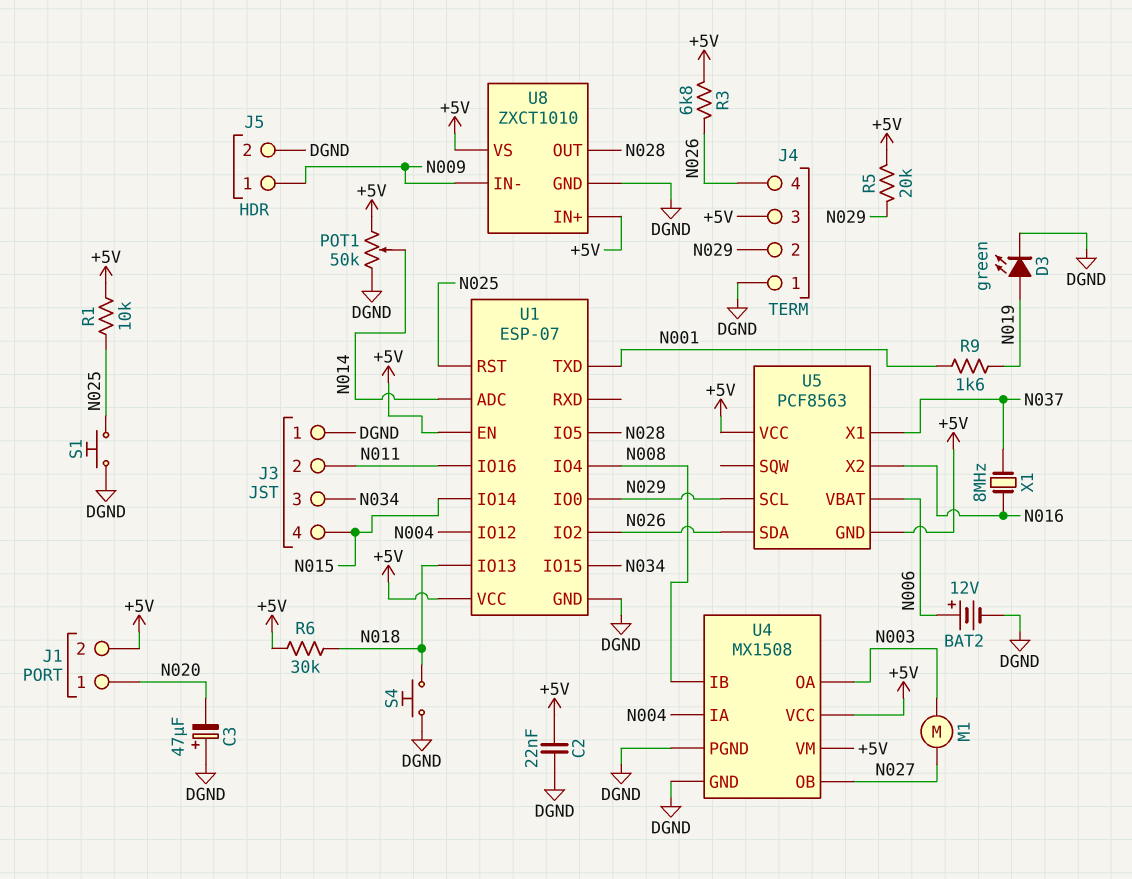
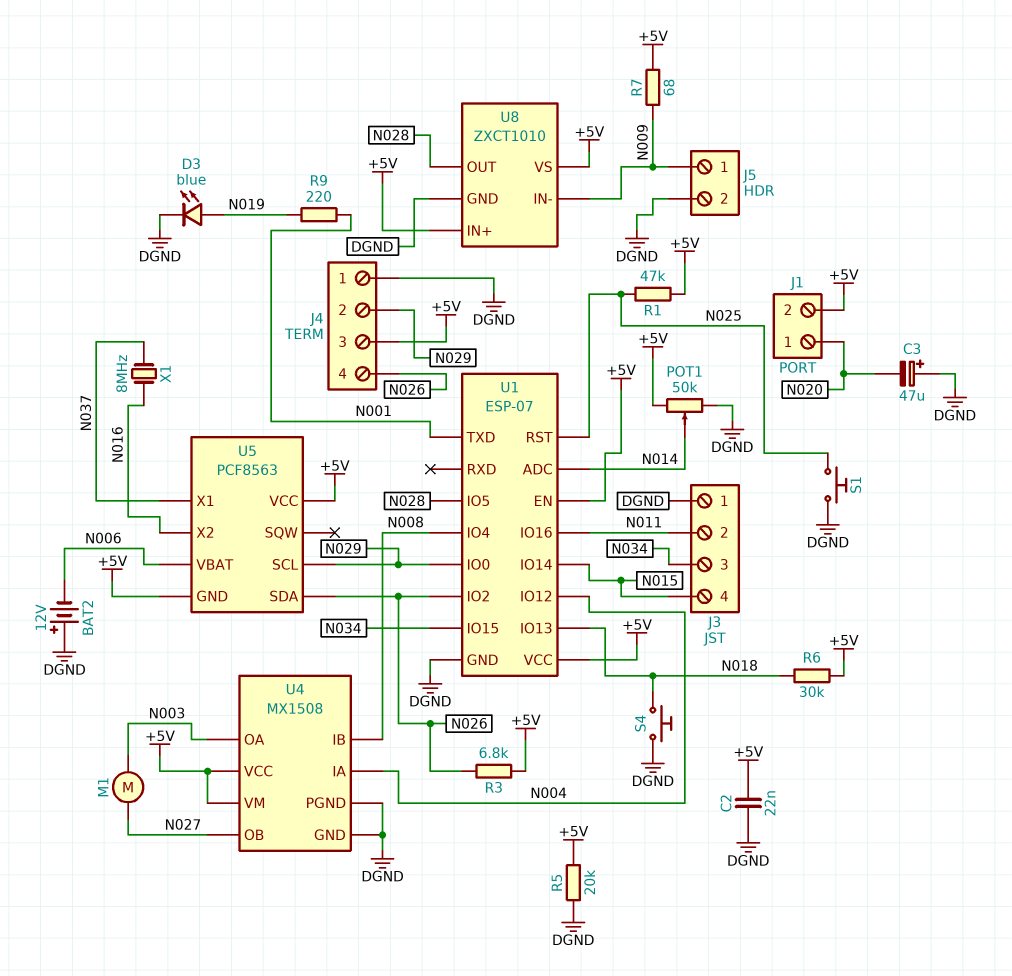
BAT2: 12V (plus N006, minus DGND) -> 12V (plus DGND, minus N006)
D3: LED green (A N019, K DGND) -> LED blue (A N019, K DGND)
R1: 10k (+5V, N025) -> 47k (+5V, N025)
R5: 20k (+5V, N029) -> 20k (+5V, DGND)
R7: none -> 68 (+5V, N009)
R9: 1.6k (N001, N019) -> 220 (N001, N019)

